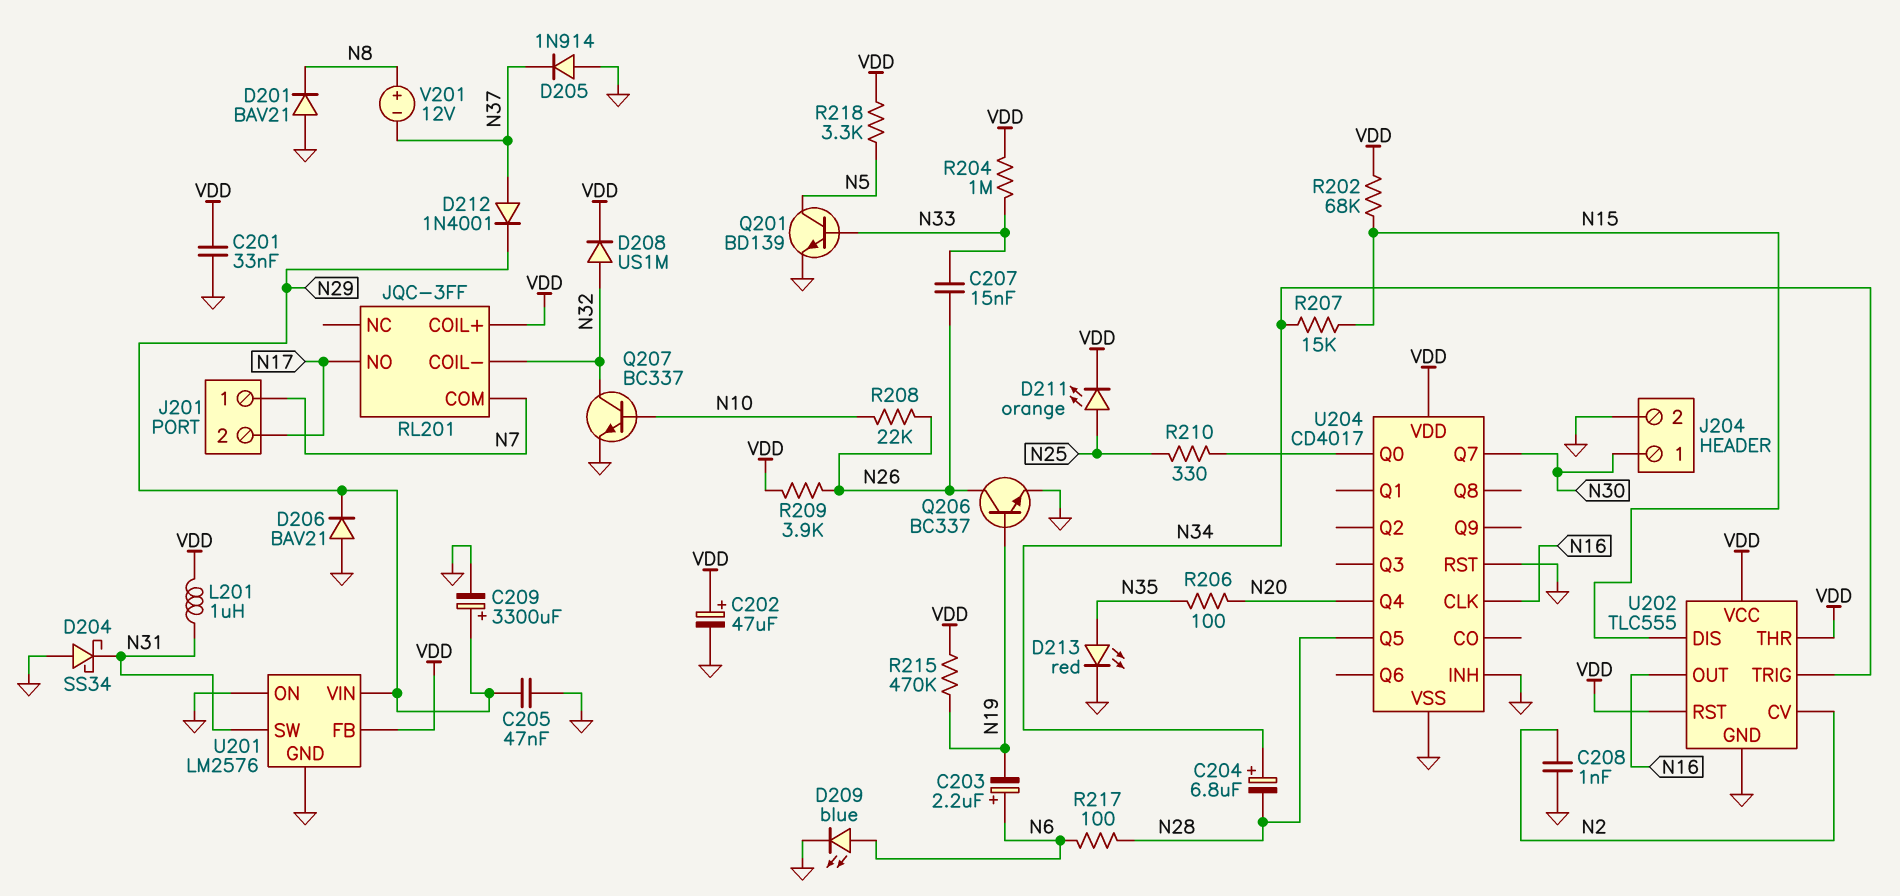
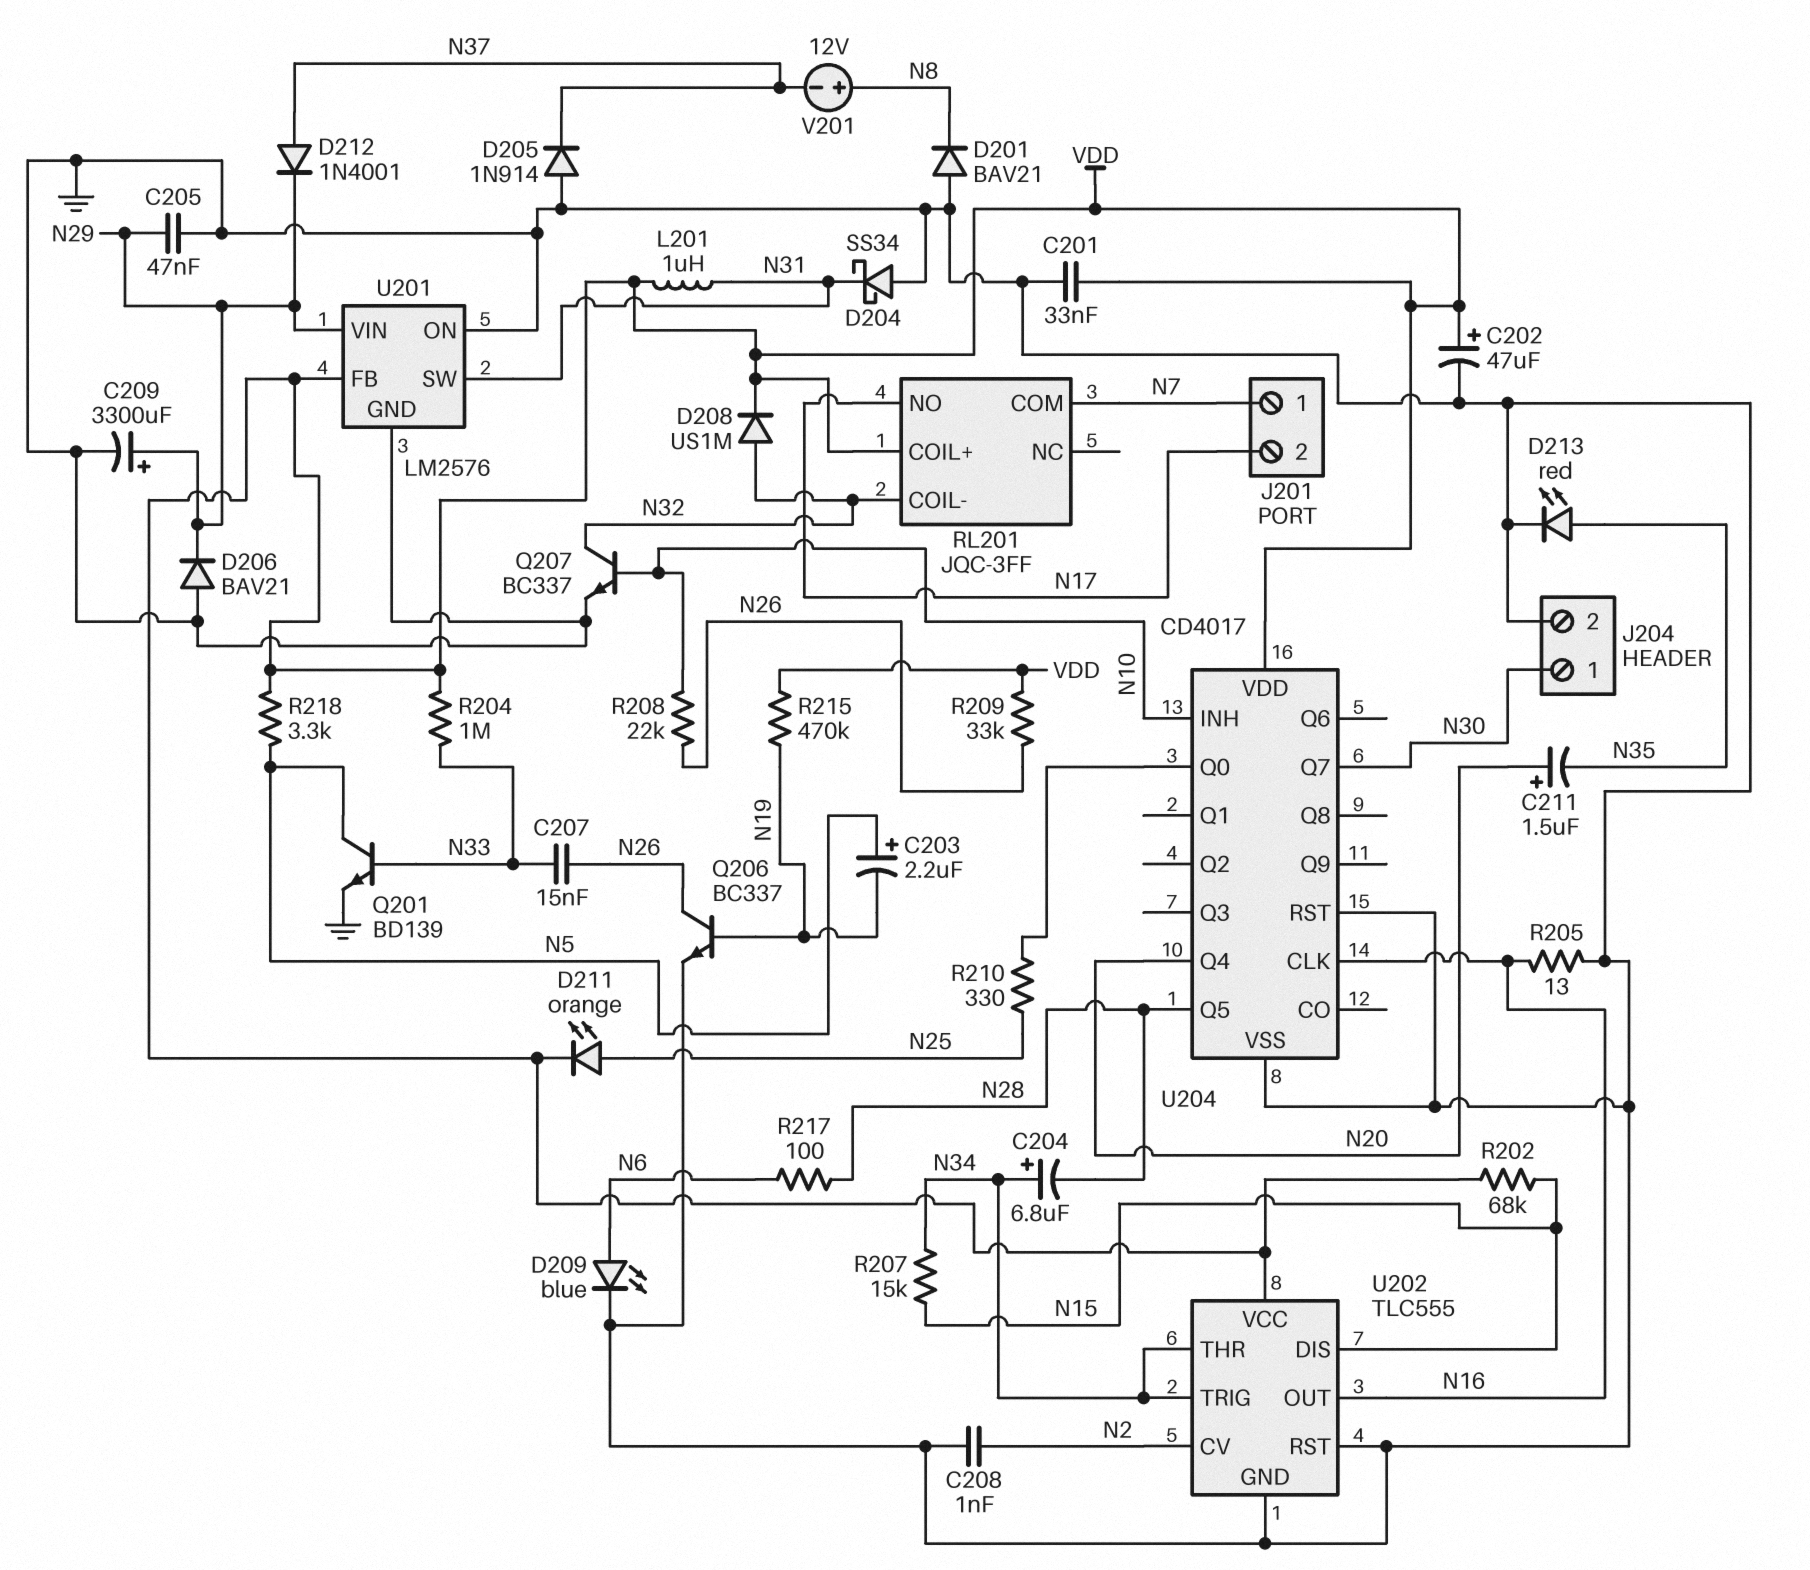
C203: 2.2uF (plus N6, minus N19) -> 2.2uF (plus N5, minus N19)
C211: none -> 1.5uF (plus N20, minus N35)
R205: none -> 13 (GND, N16)
R206: 100 (N20, N35) -> none
R209: 3.9k (N26, VDD) -> 33k (N26, VDD)
U202 pin RST: VDD -> GND
U202 pin THR: VDD -> N34
U204 pin INH: GND -> N10

